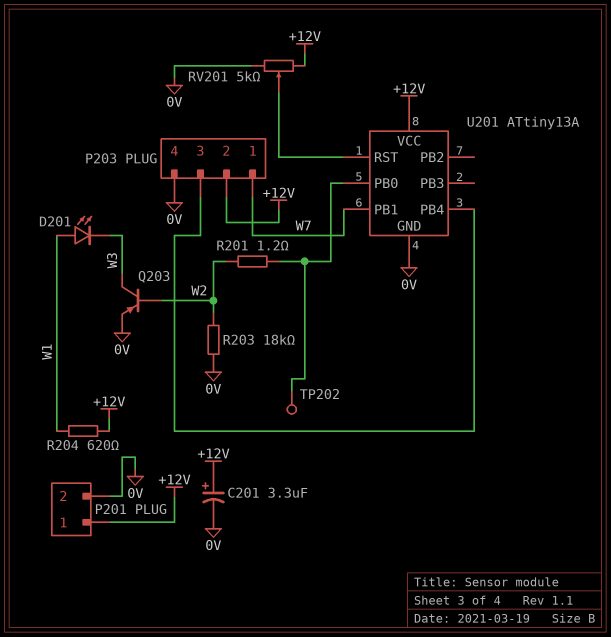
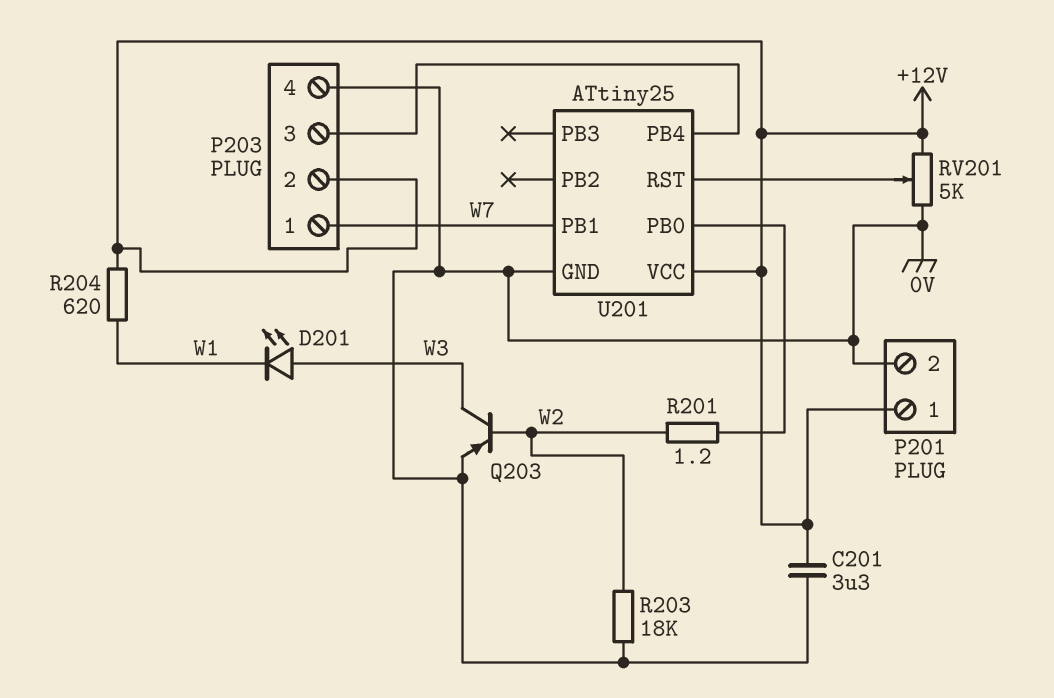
C201: 3.3uF (plus +12V, minus 0V) -> 3.3uF (+12V, 0V)
D201: LED (A W1, K W3) -> LED (A W3, K W1)
TP202: test point (U201/PB0) -> none
U201: ATtiny13A -> ATtiny25

